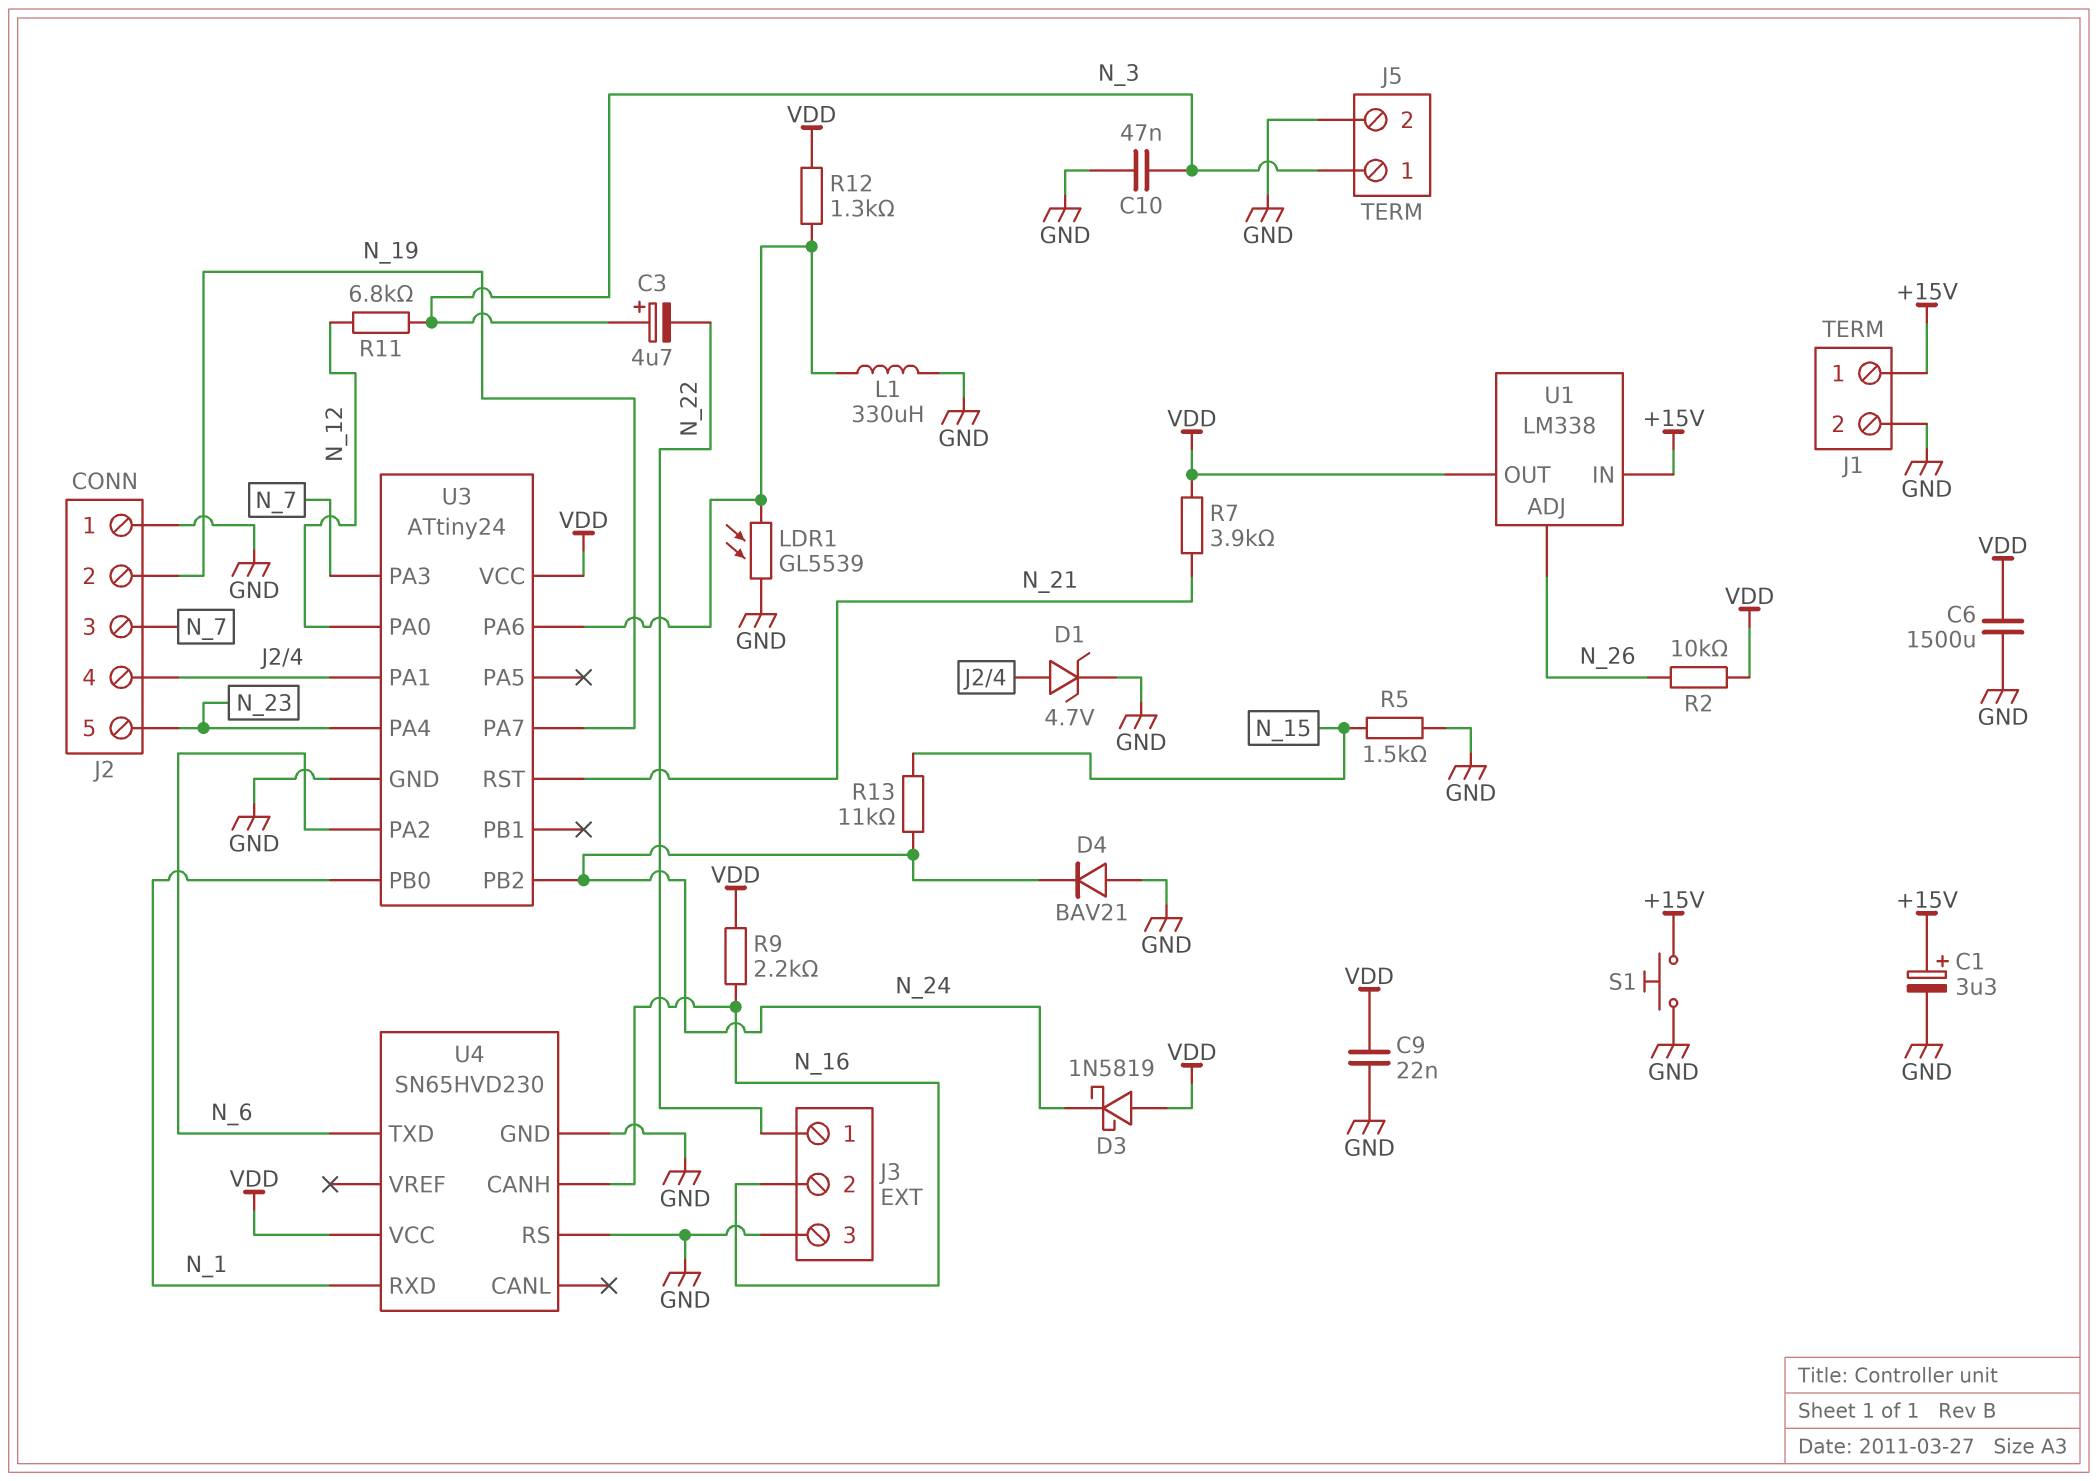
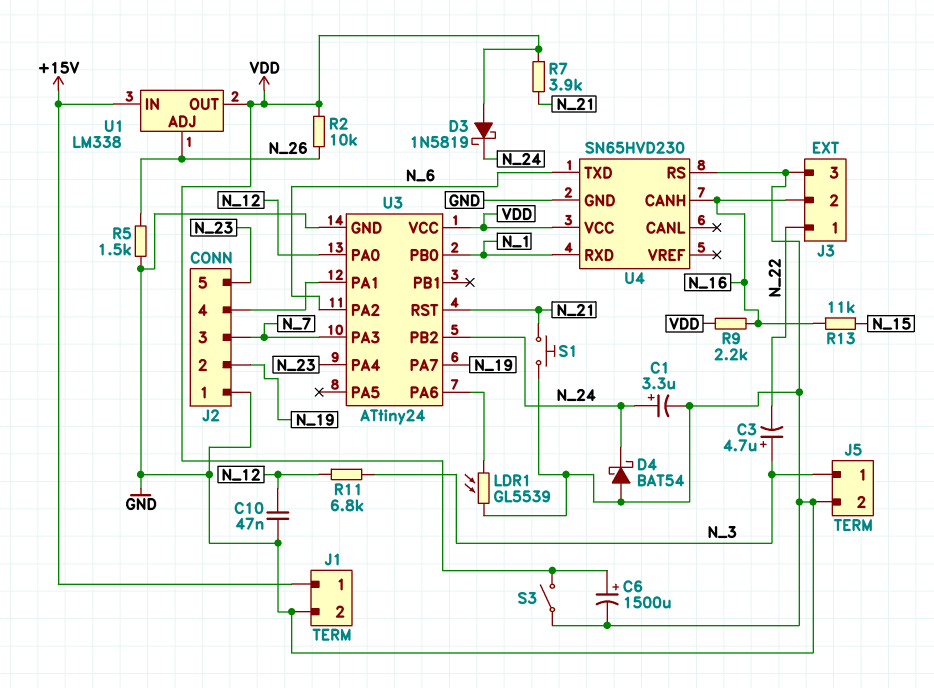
C1: 3.3uF (plus +15V, minus GND) -> 3.3uF (plus N_24, minus GND)
C6: 1500uF (GND, VDD) -> 1500uF (plus VDD, minus GND)
C9: 22nF (GND, VDD) -> none
C10: 47nF (GND, N_3) -> 47nF (GND, N_12)
D1: zener 4.7V (A J2/4, K GND) -> none
D4: diode BAV21 (A GND, K N_24) -> schottky BAT54 (A GND, K N_24)
L1: 330uH (GND, U3/PA6) -> none
R5: 1.5k (GND, N_15) -> 1.5k (GND, N_26)
R12: 1.3k (U3/PA6, VDD) -> none
R13: 11k (N_15, N_24) -> 11k (N_15, N_16)
S1: button (+15V, GND) -> button (GND, N_21)
S3: none -> switch (GND, VDD)

